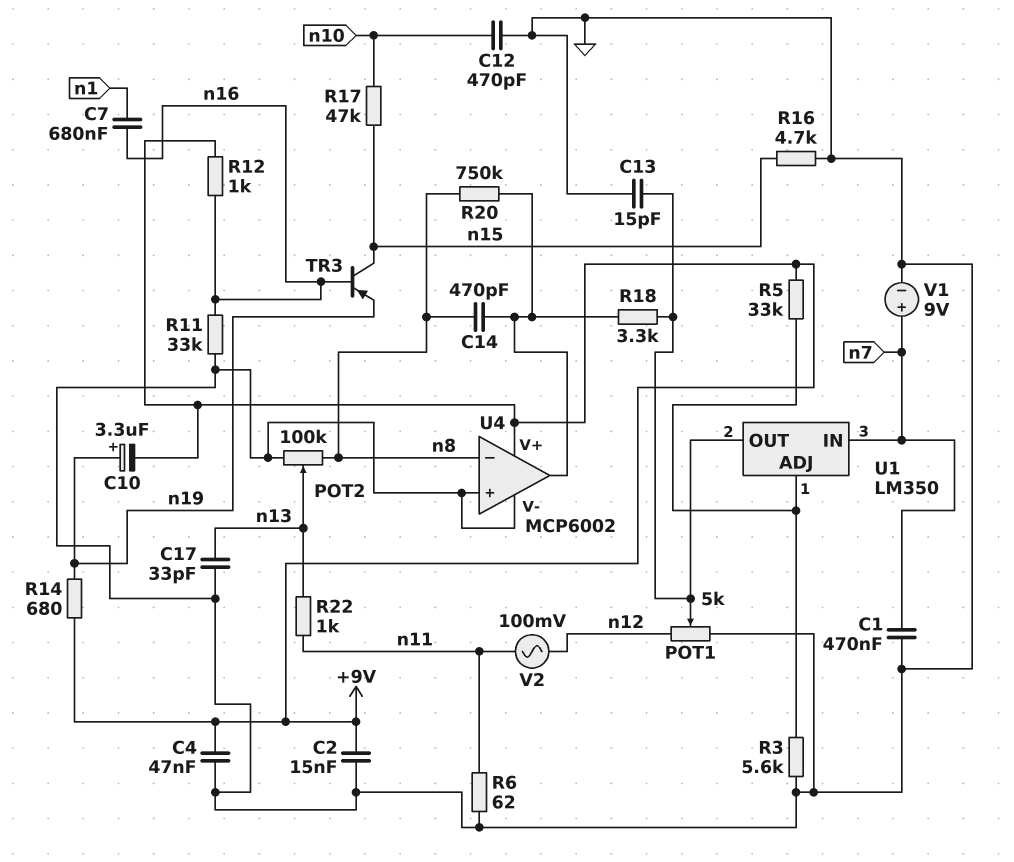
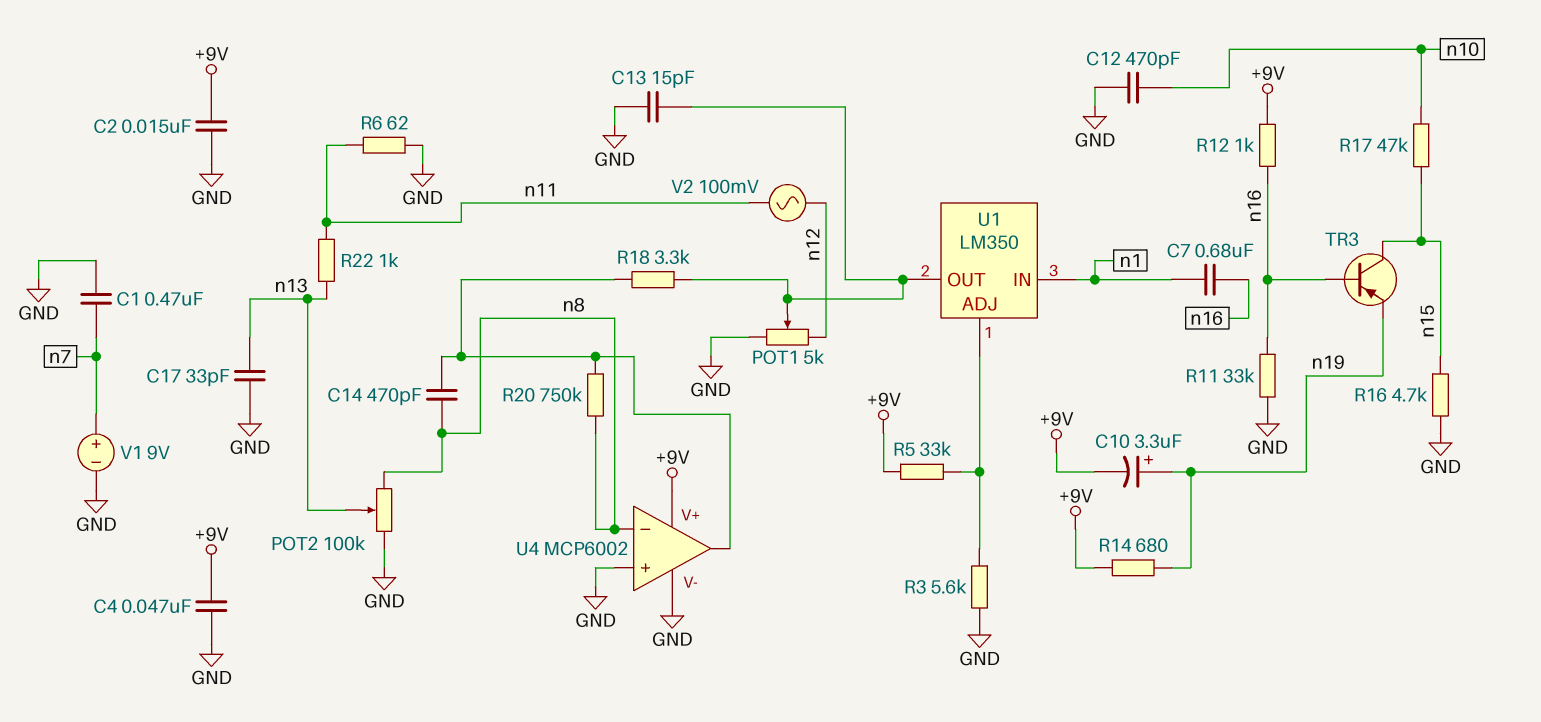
U1 pin IN: n7 -> n1

